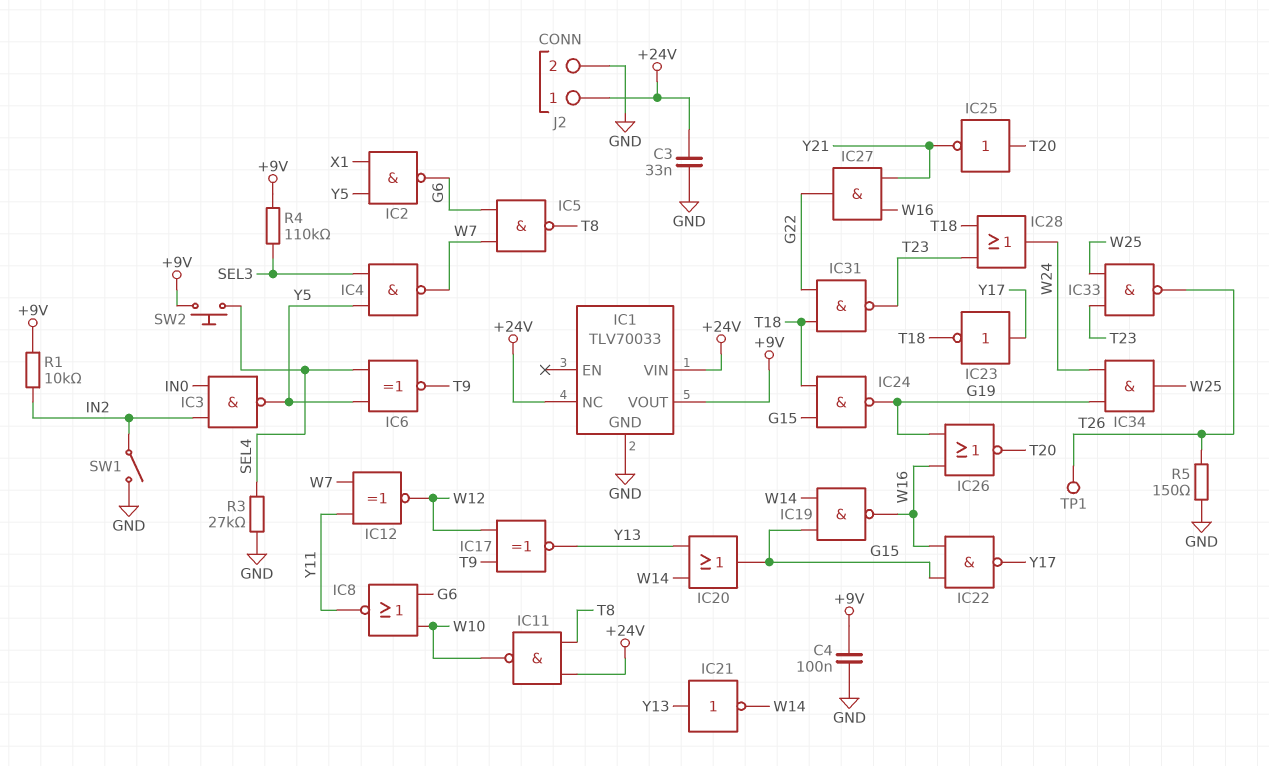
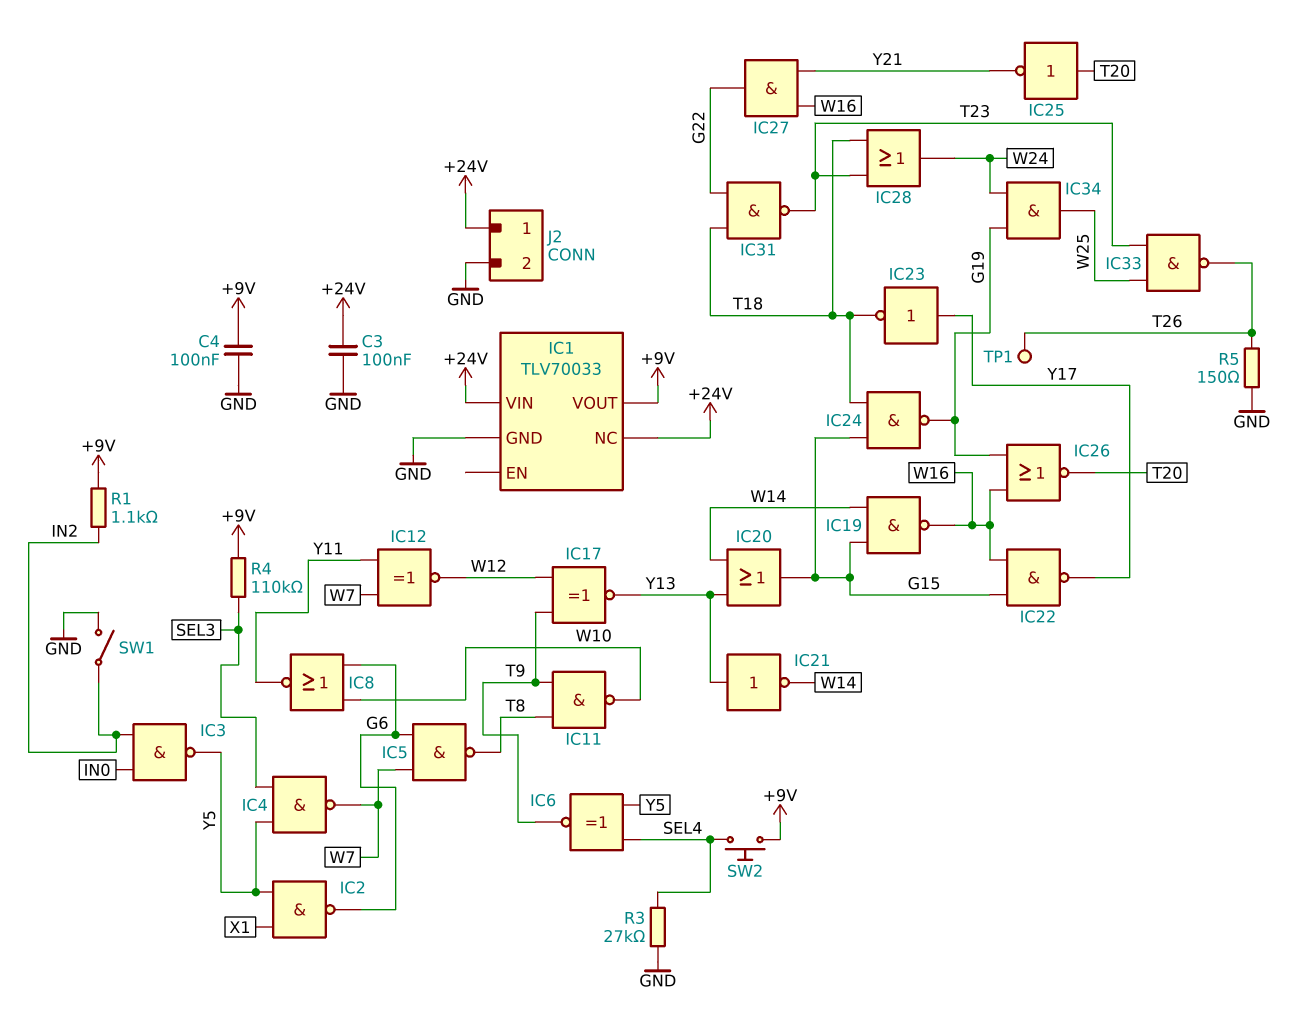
C3: 33nF (+24V, GND) -> 100nF (+24V, GND)
IC11: NAND (in +24V, in T8, out W10) -> NAND (in T8, in T9, out W10)
R1: 10k (+9V, IN2) -> 1.1k (+9V, IN2)

